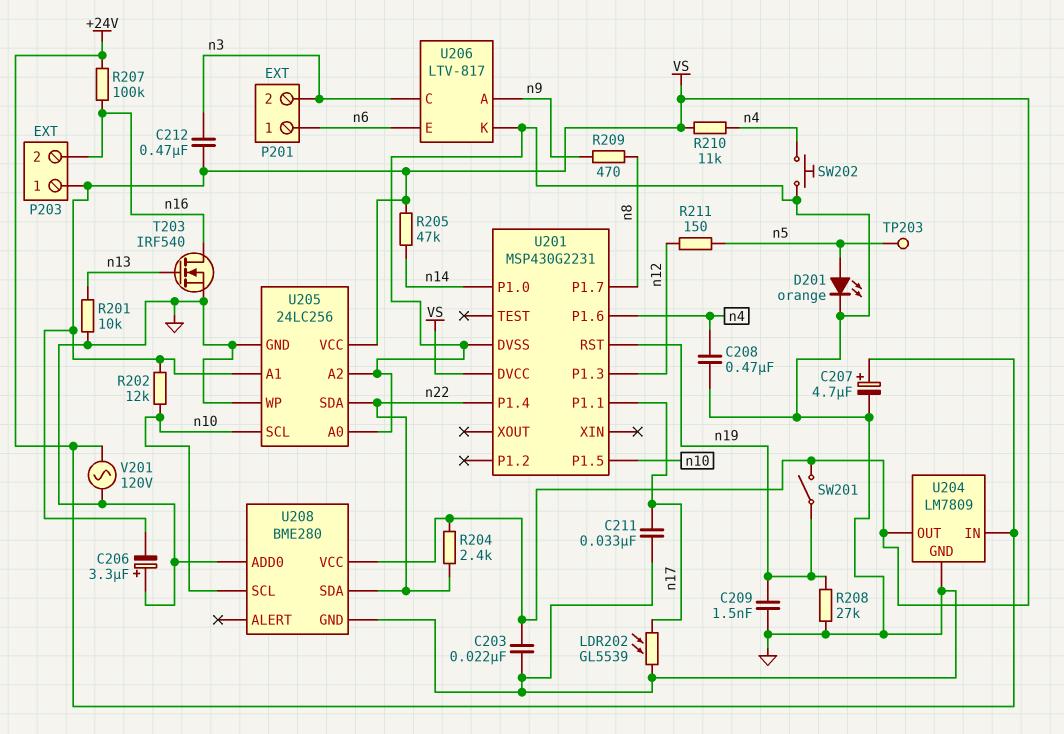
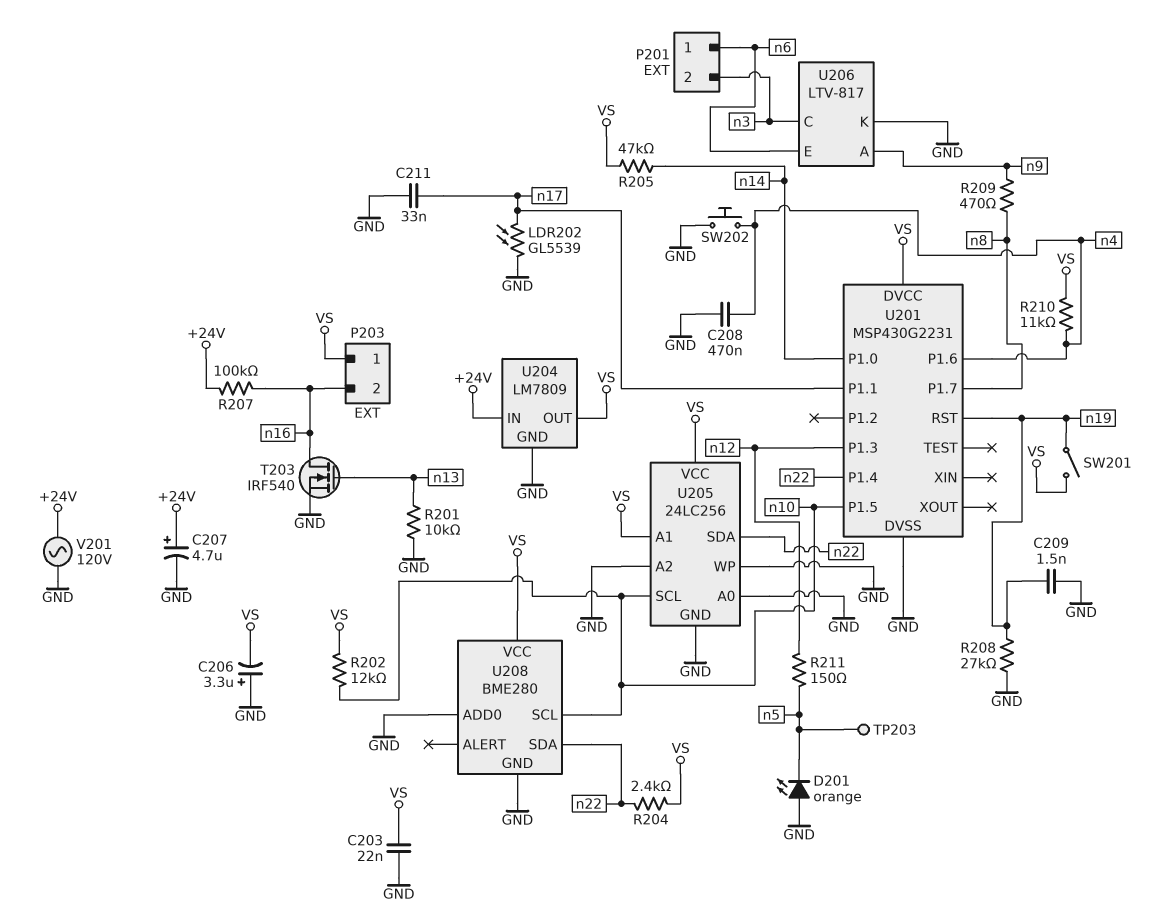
C212: 470nF (VS, n3) -> none
D201: LED orange (A n5, K GND) -> LED orange (A GND, K n5)

